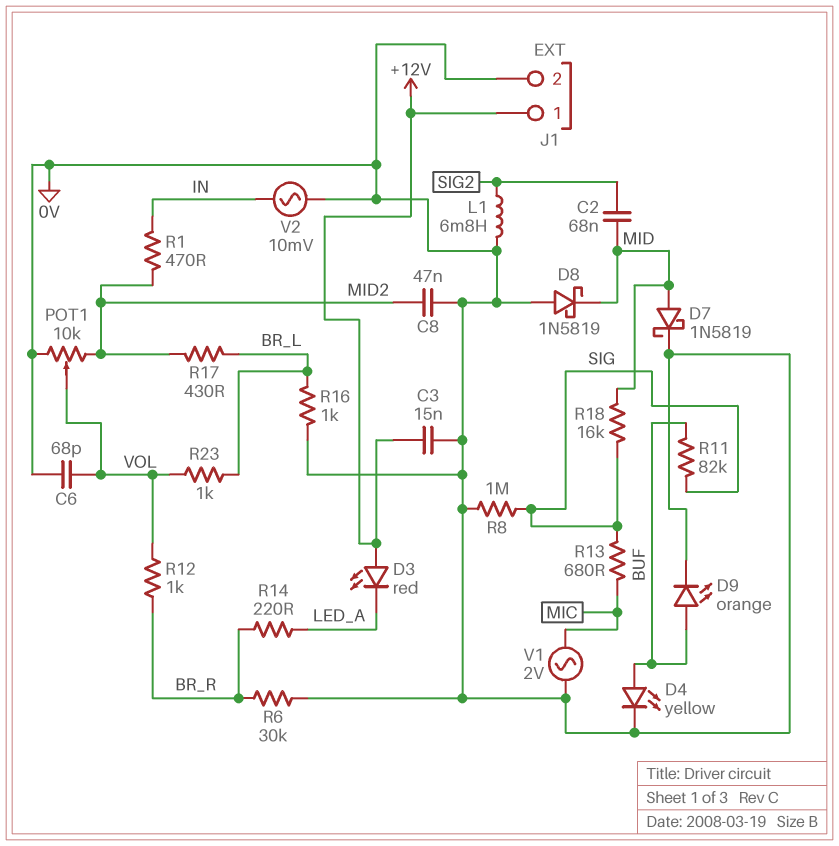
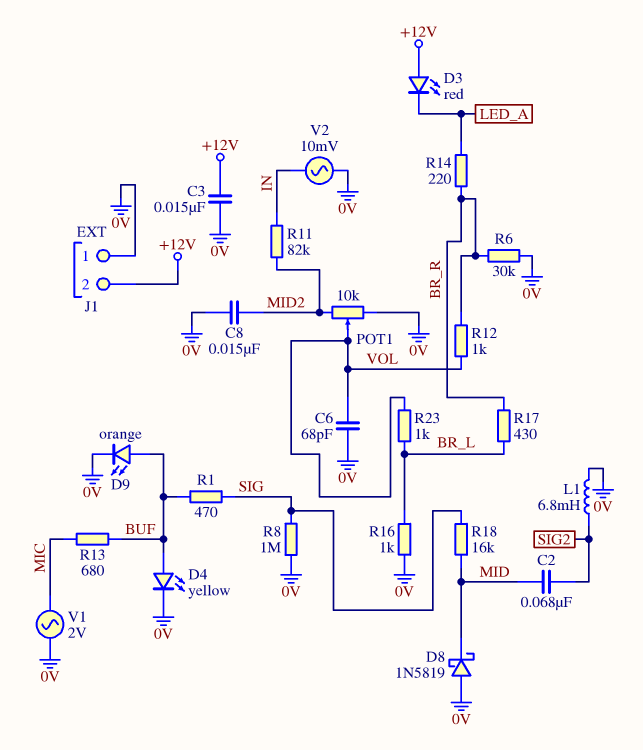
C8: 47nF (0V, MID2) -> 15nF (0V, MID2)
D7: schottky 1N5819 (A MID, K 0V) -> none
J1 pin 1: +12V -> 0V
J1 pin 2: 0V -> +12V
R1: 470 (IN, MID2) -> 470 (BUF, SIG)
R11: 82k (BUF, SIG) -> 82k (IN, MID2)
R13: 680 (MIC, SIG) -> 680 (BUF, MIC)
R17: 430 (BR_L, MID2) -> 430 (BR_L, BR_R)

